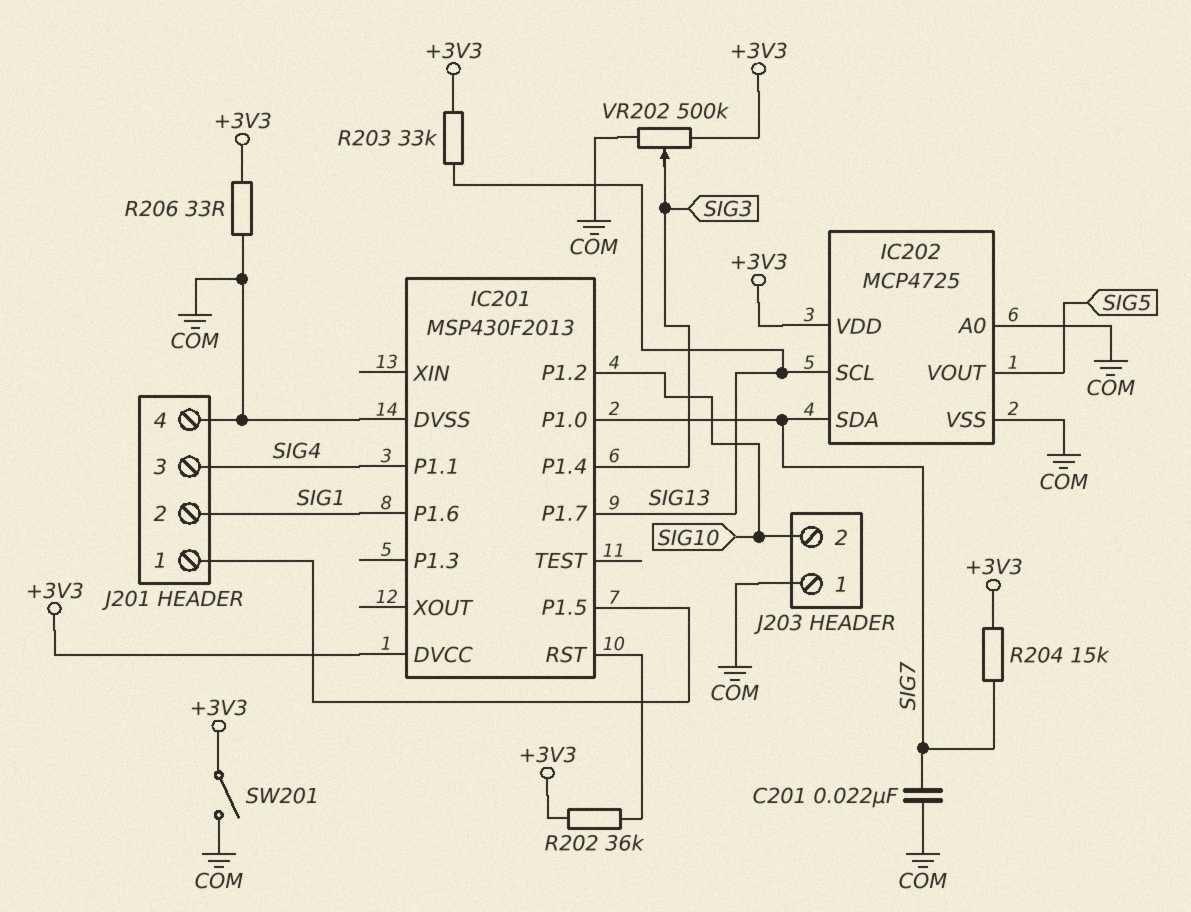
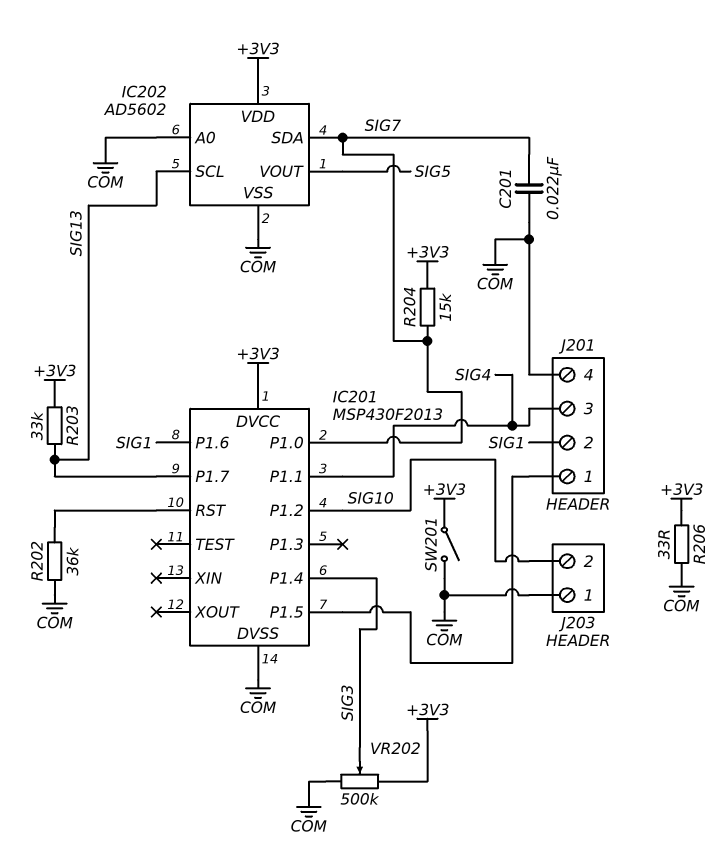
IC202: MCP4725 -> AD5602
R202: 36k (+3V3, IC201/RST) -> 36k (COM, IC201/RST)

